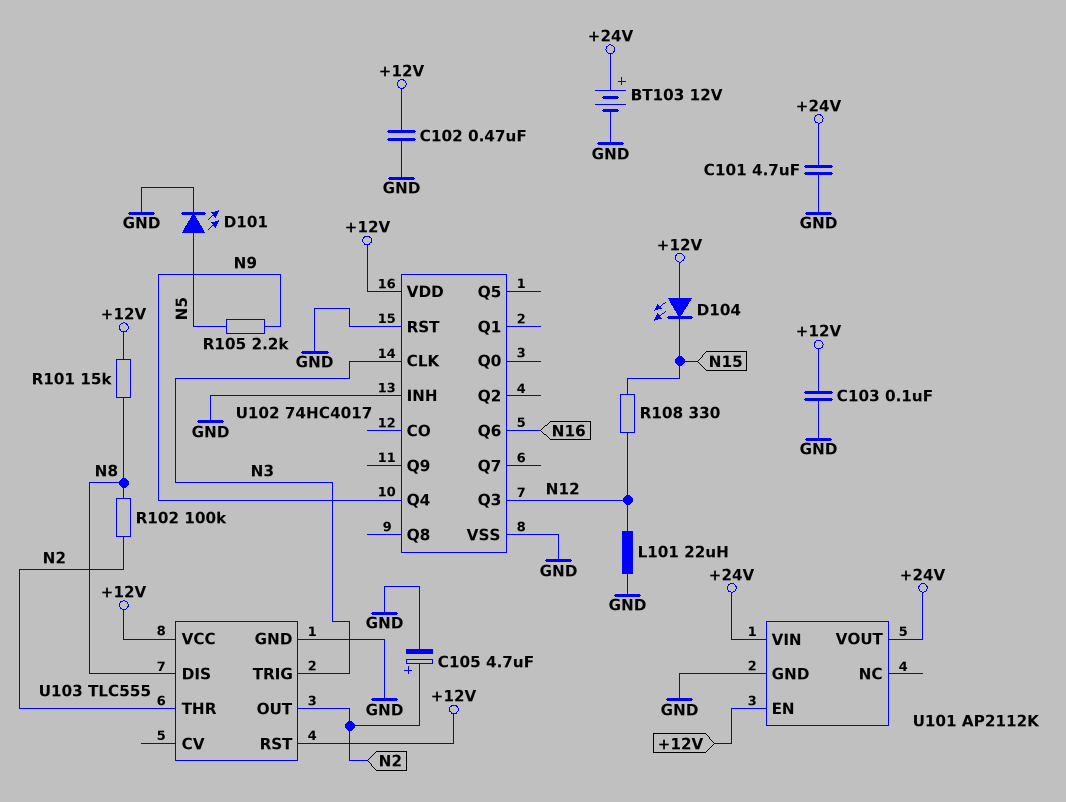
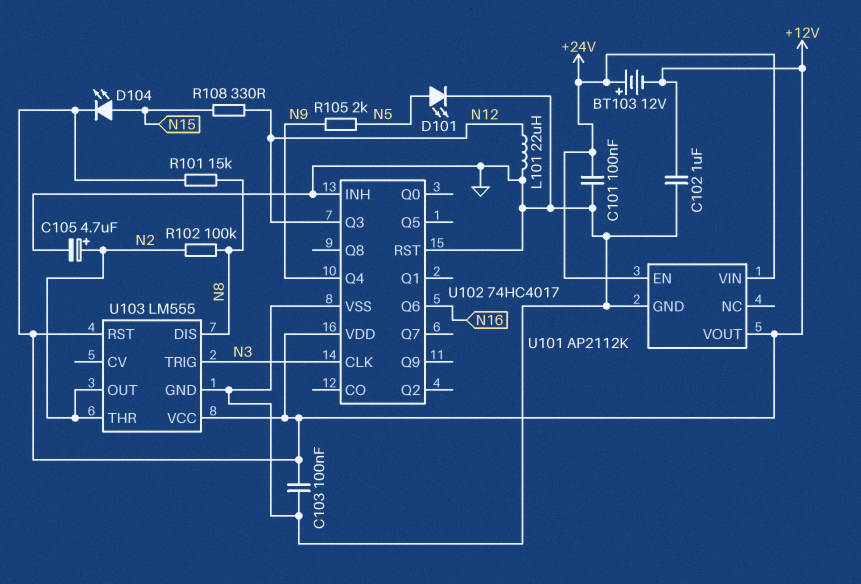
BT103: 12V (plus +24V, minus GND) -> 12V (plus +24V, minus +12V)
C101: 4.7uF (+24V, GND) -> 100nF (+24V, GND)
C102: 470nF (+12V, GND) -> 1uF (+12V, GND)
D104: LED (A +12V, K N15) -> LED (A N15, K +12V)
R105: 2.2k (N5, N9) -> 2k (N5, N9)
U101 pin EN: +12V -> +24V
U101 pin VOUT: +24V -> +12V
U103: TLC555 -> LM555

